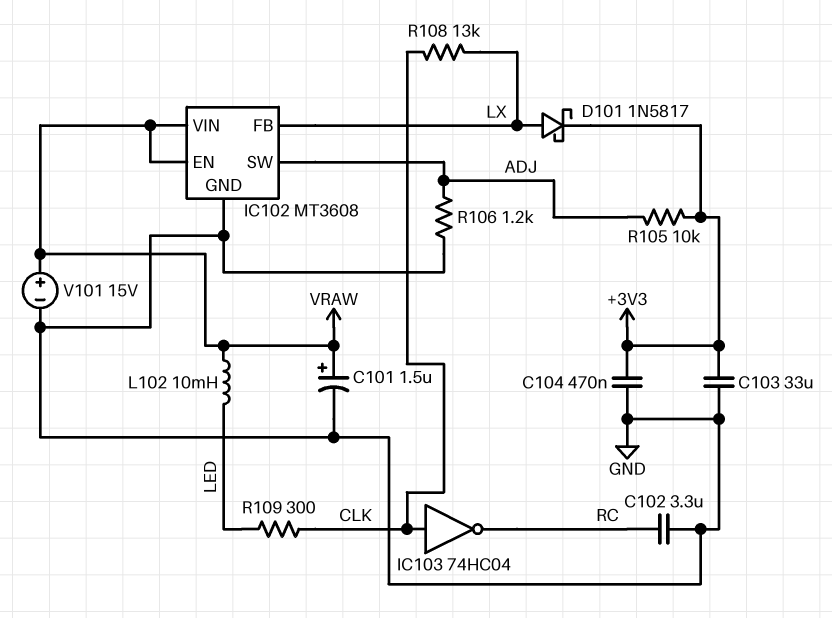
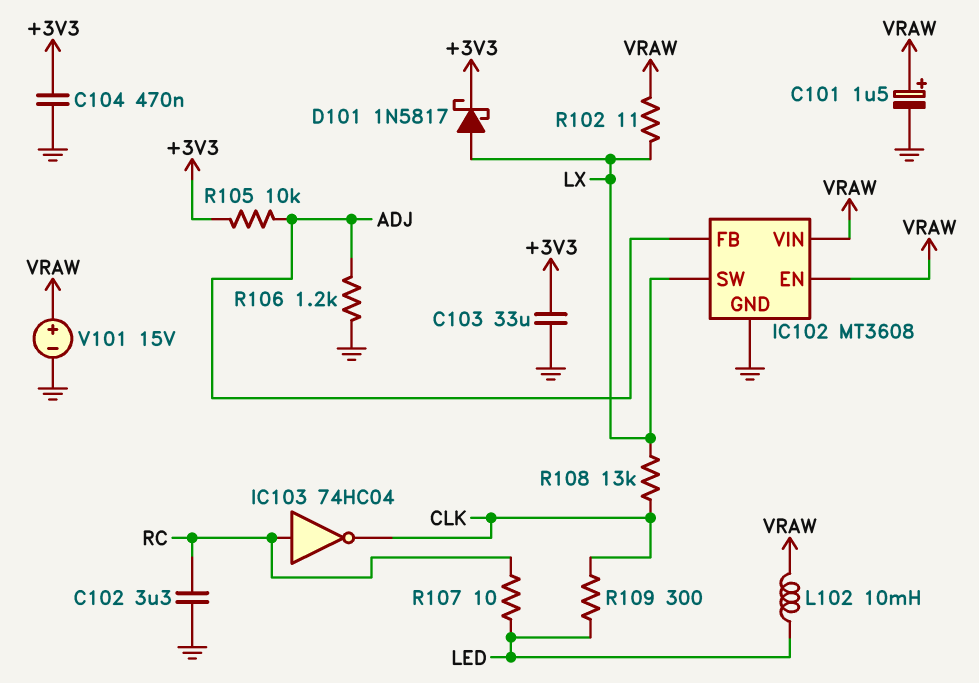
IC102 pin FB: LX -> ADJ
IC102 pin SW: ADJ -> LX
IC103: NOT 74HC04 (in CLK, out RC) -> NOT 74HC04 (in RC, out CLK)
R102: none -> 11 (LX, VRAW)
R107: none -> 10 (LED, RC)

